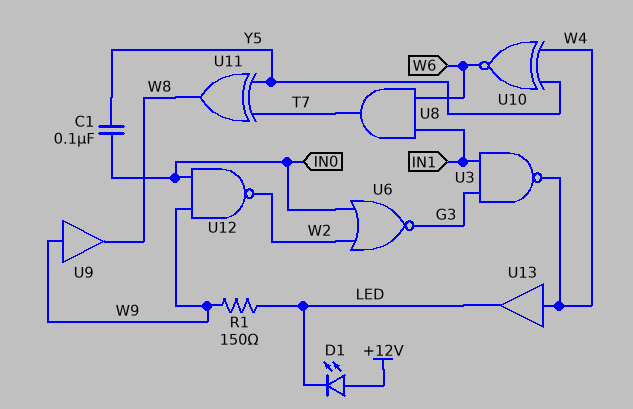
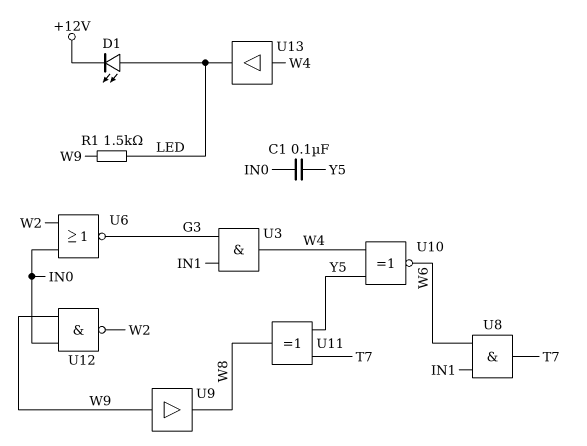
D1: LED (A +12V, K LED) -> LED (A LED, K +12V)
R1: 150 (LED, W9) -> 1.5k (LED, W9)
U3: NAND (in G3, in IN1, out W4) -> AND (in G3, in IN1, out W4)

